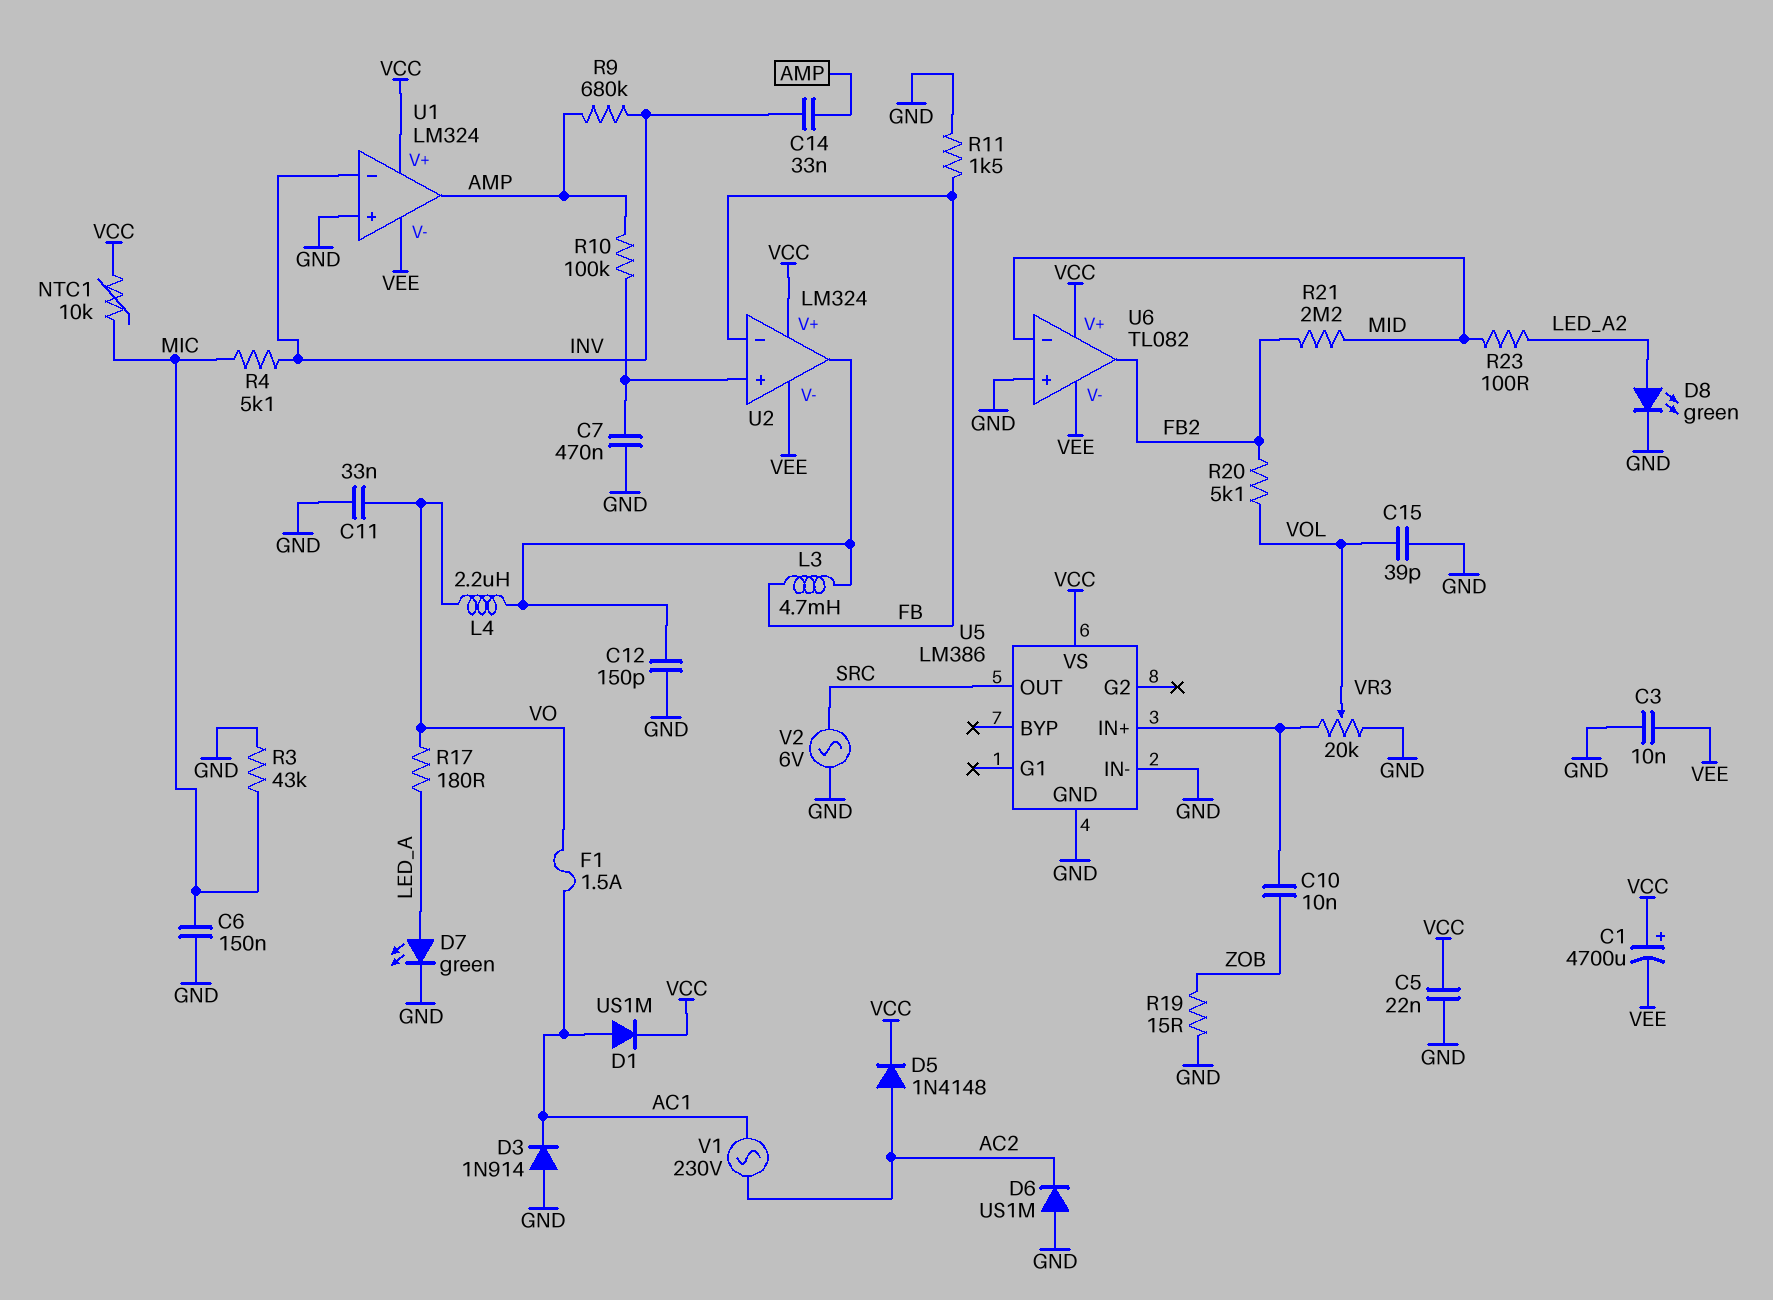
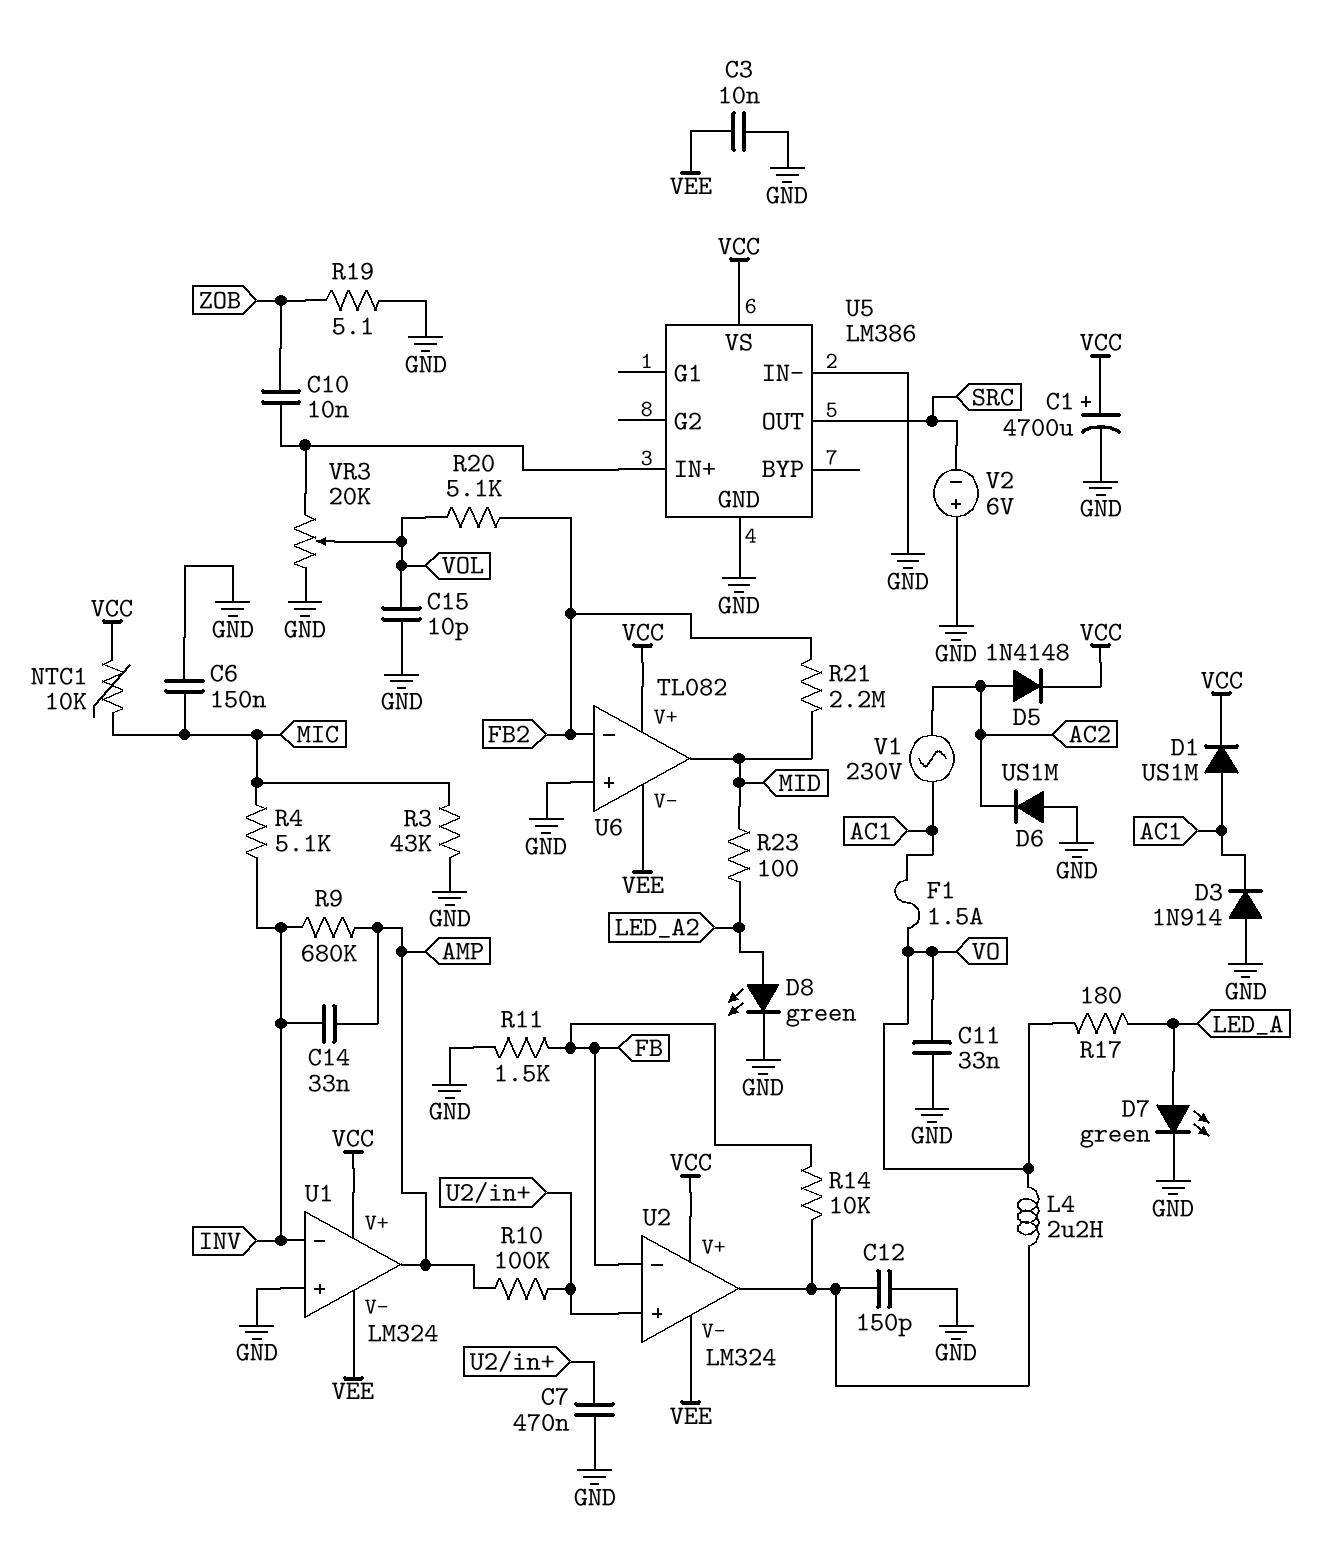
C1: 4700uF (plus VCC, minus VEE) -> 4700uF (plus VCC, minus GND)
C5: 22nF (GND, VCC) -> none
C15: 39pF (GND, VOL) -> 10pF (GND, VOL)
L3: 4.7mH (FB, U2/out) -> none
R14: none -> 10k (FB, U2/out)
R19: 15 (GND, ZOB) -> 5.1 (GND, ZOB)
U6 pin in-: MID -> FB2
U6 pin out: FB2 -> MID
V2: AC 6V (GND, SRC) -> 6V (plus GND, minus SRC)

